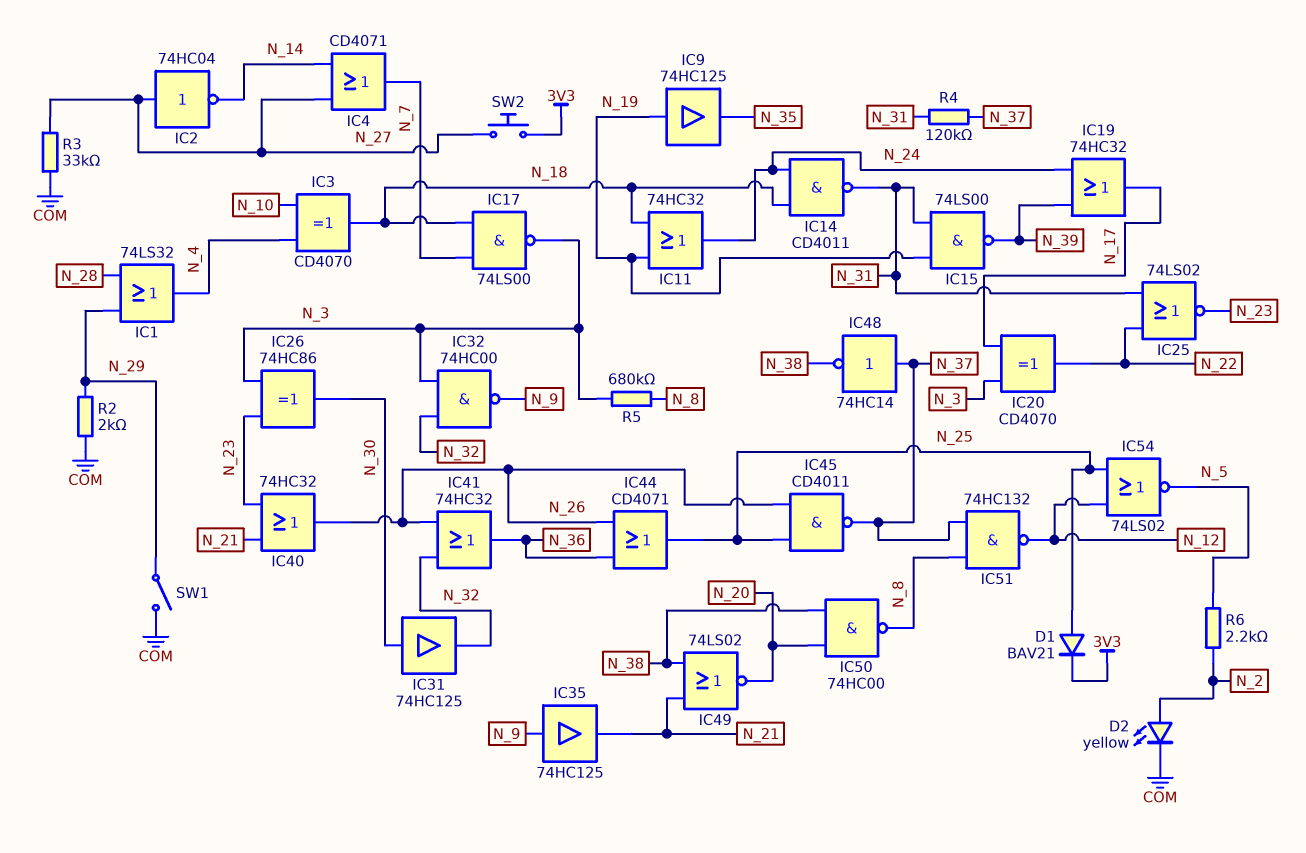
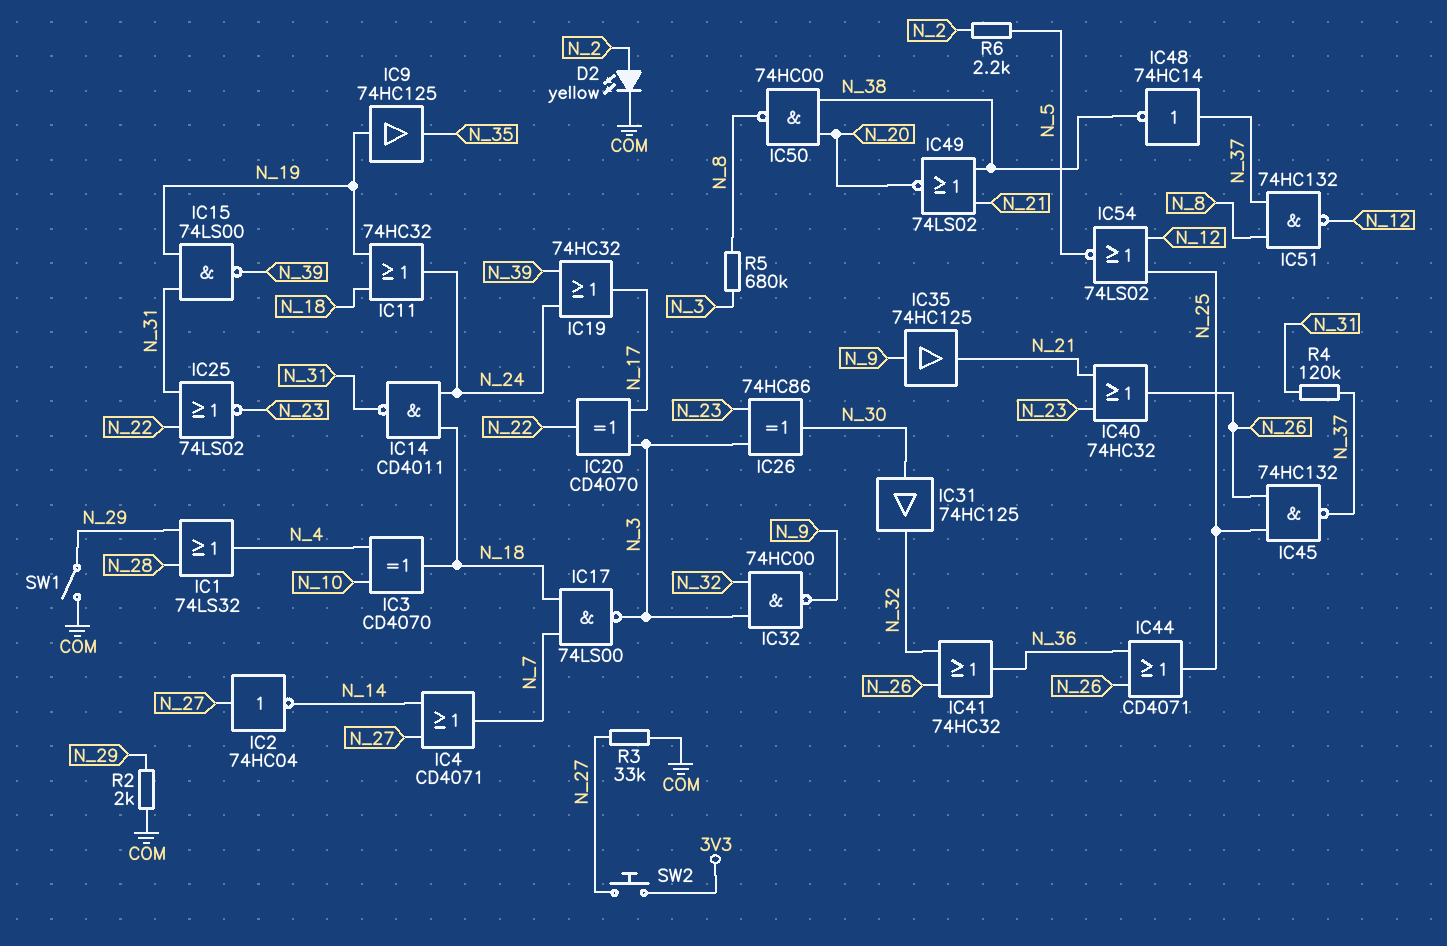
D1: diode BAV21 (A N_25, K 3V3) -> none
IC45: NAND CD4011 (in N_25, in N_26, out N_37) -> NAND 74HC132 (in N_25, in N_26, out N_37)

